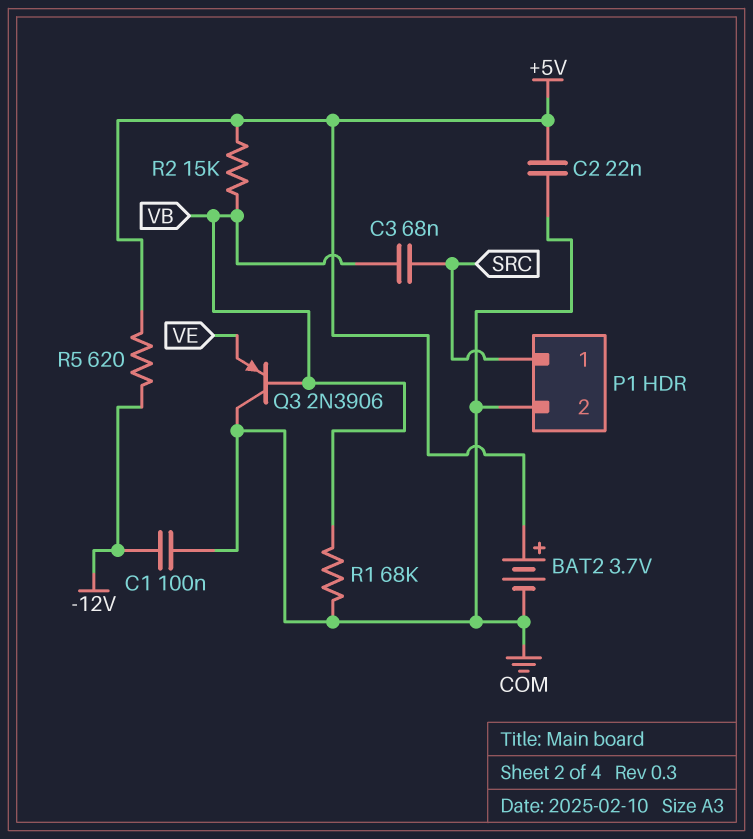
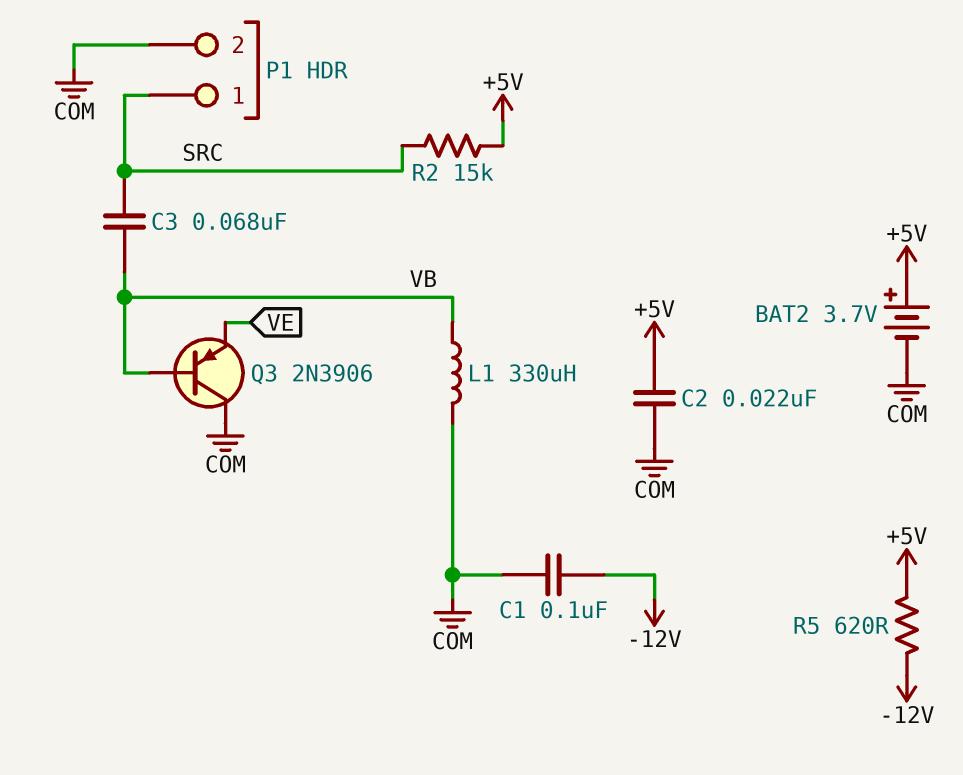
L1: none -> 330uH (COM, VB)
R1: 68k (COM, VB) -> none
R2: 15k (+5V, VB) -> 15k (+5V, SRC)

